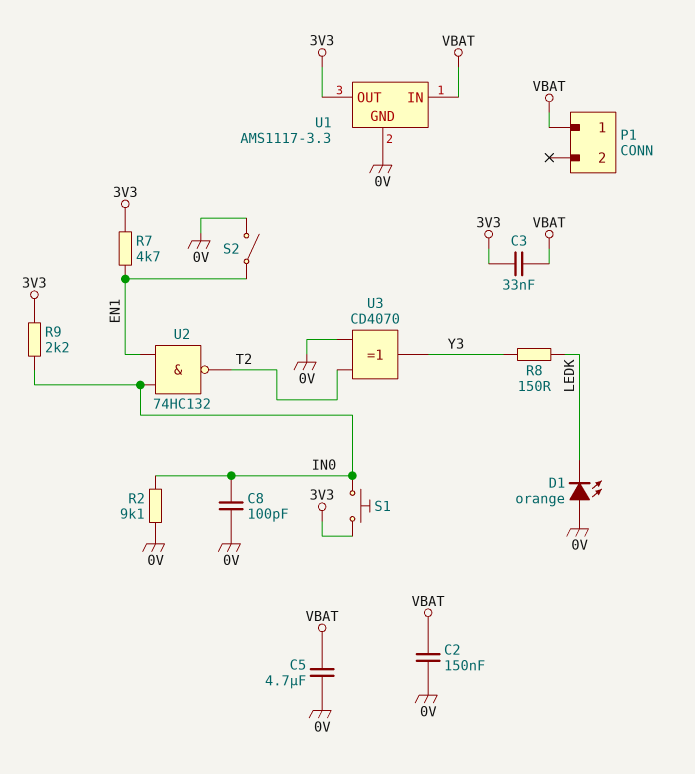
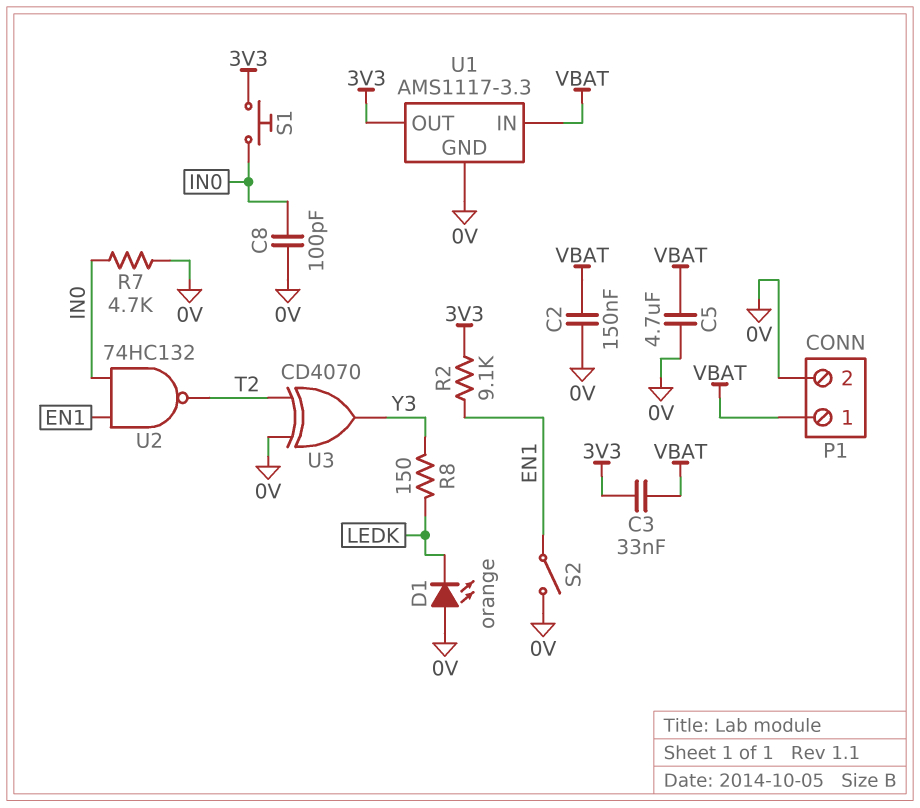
P1 pin 2: none -> 0V
R2: 9.1k (0V, IN0) -> 9.1k (3V3, EN1)
R7: 4.7k (3V3, EN1) -> 4.7k (0V, IN0)
R9: 2.2k (3V3, IN0) -> none

